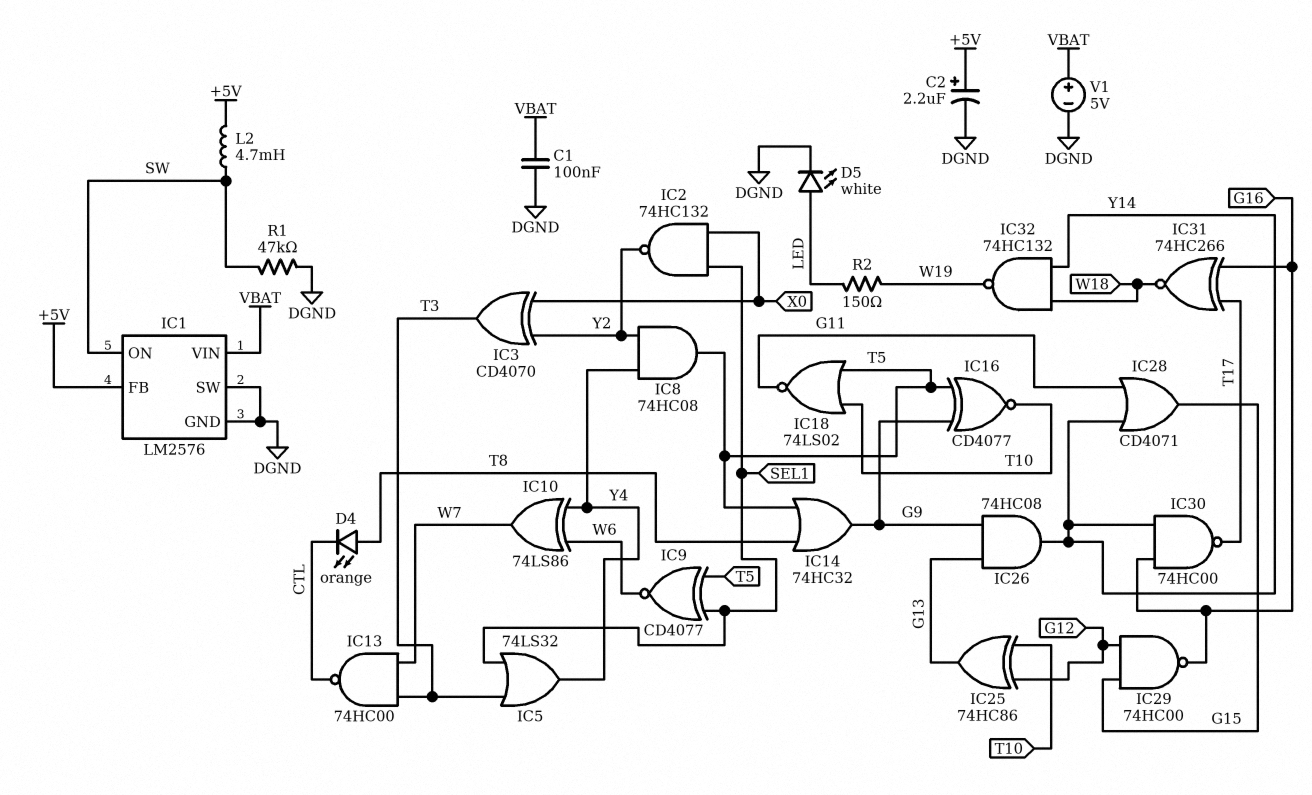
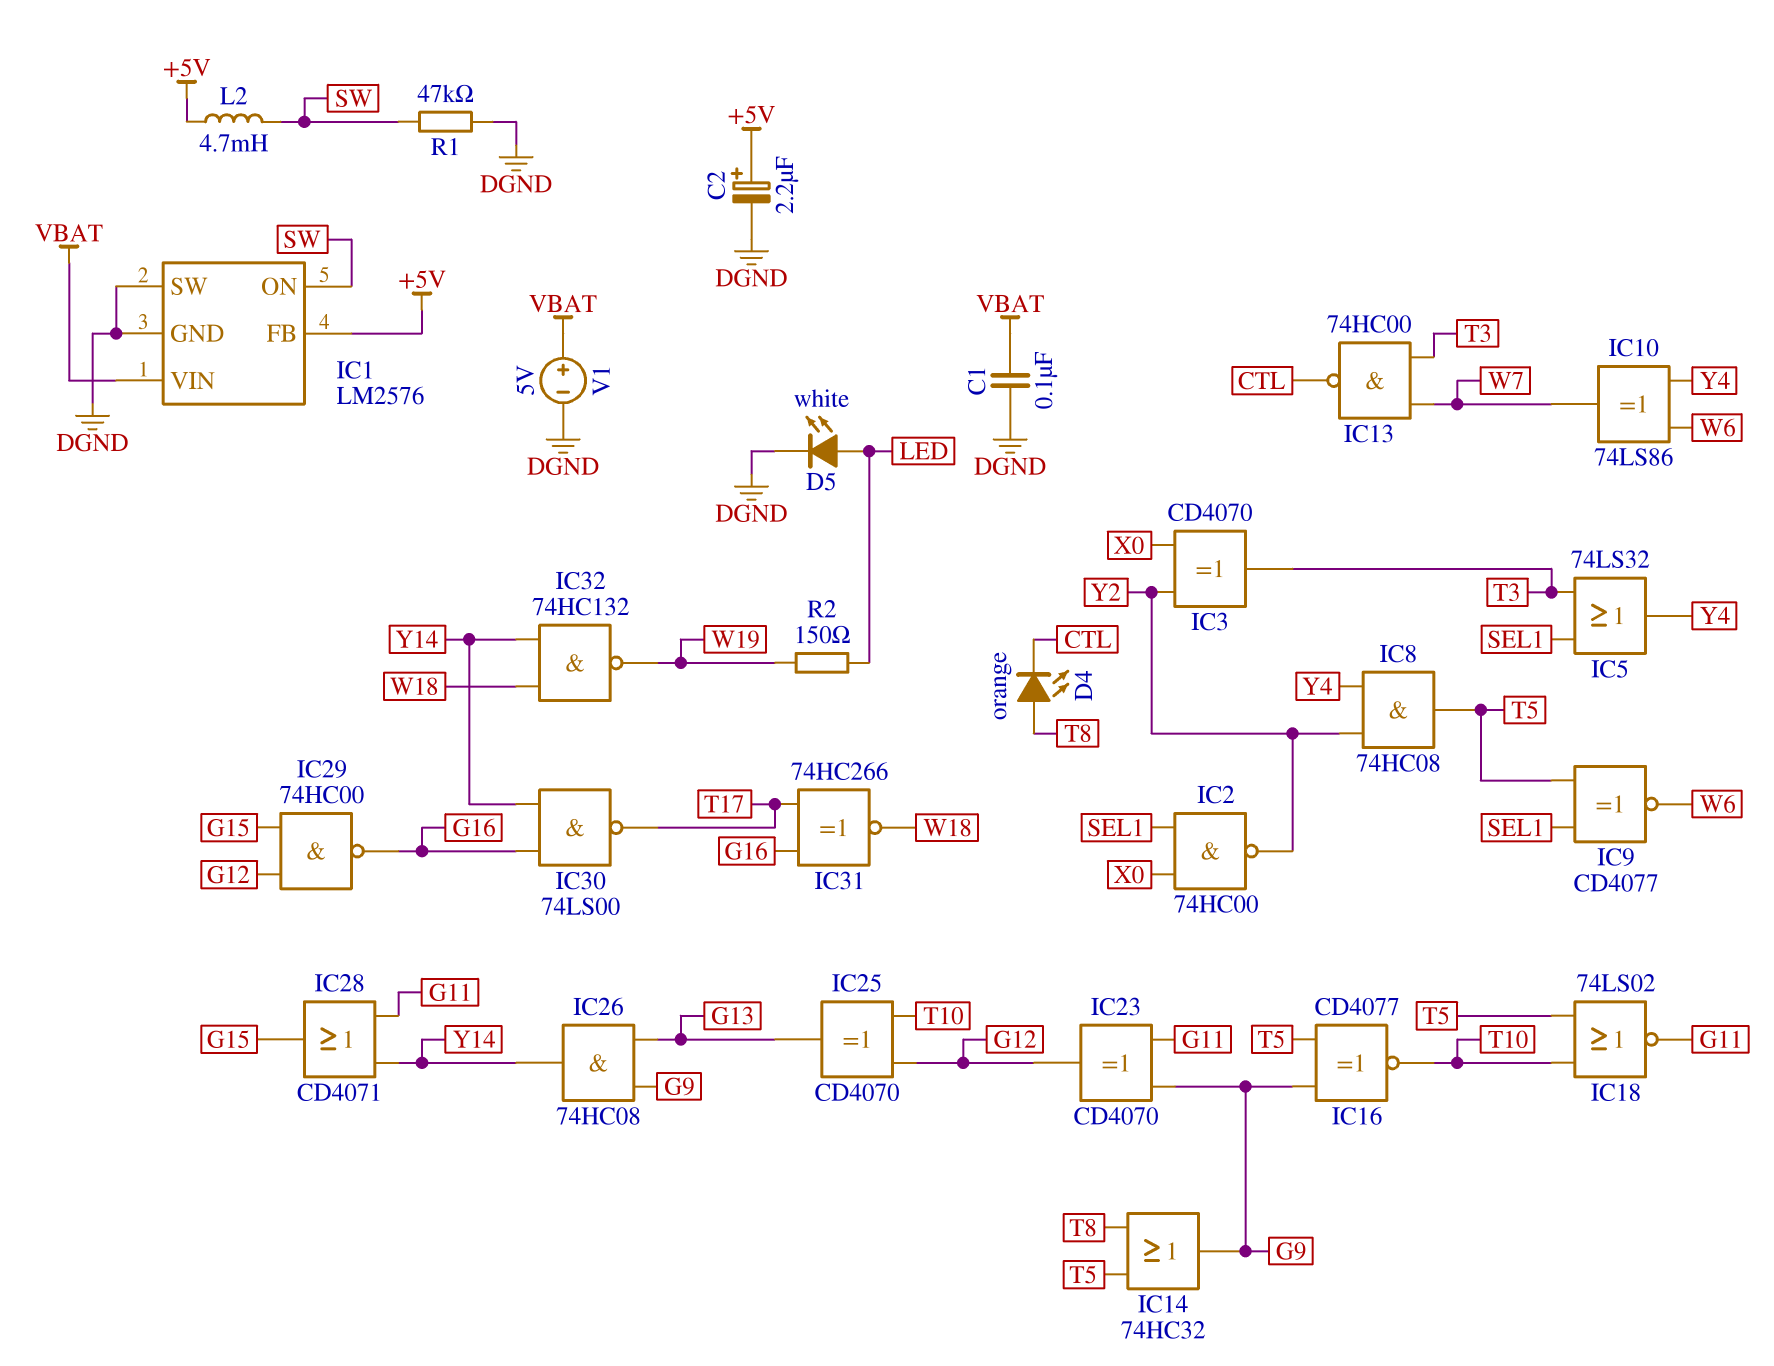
IC2: NAND 74HC132 (in SEL1, in X0, out Y2) -> NAND 74HC00 (in SEL1, in X0, out Y2)
IC23: none -> XOR CD4070 (in G9, in G11, out G12)
IC25: XOR 74HC86 (in G12, in T10, out G13) -> XOR CD4070 (in G12, in T10, out G13)
IC30: NAND 74HC00 (in G16, in Y14, out T17) -> NAND 74LS00 (in G16, in Y14, out T17)

